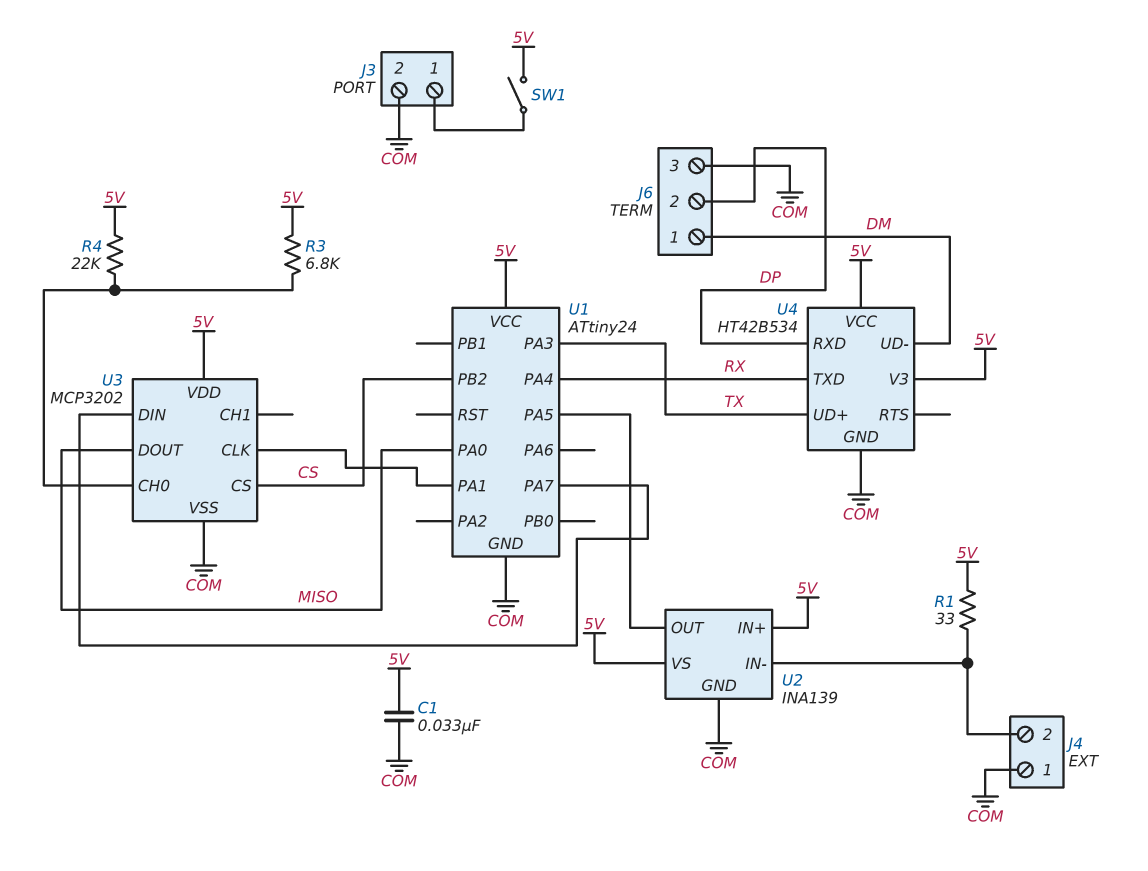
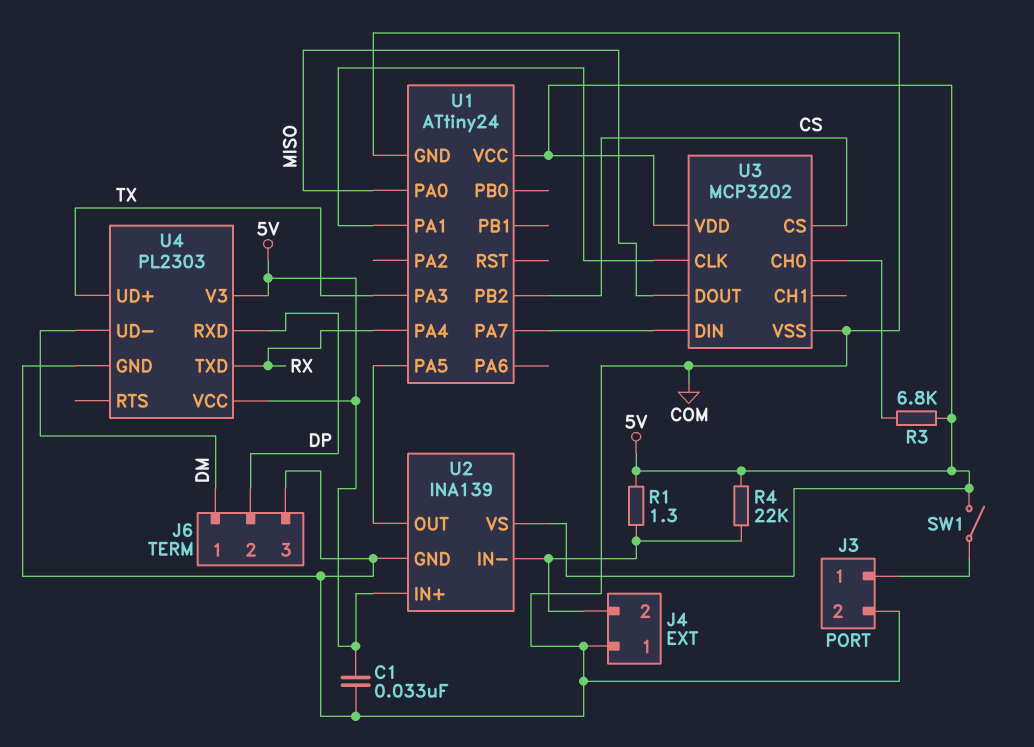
R1: 33 (5V, J4/2) -> 1.3 (5V, J4/2)
R4: 22k (5V, U3/CH0) -> 22k (5V, J4/2)
U4: HT42B534 -> PL2303

